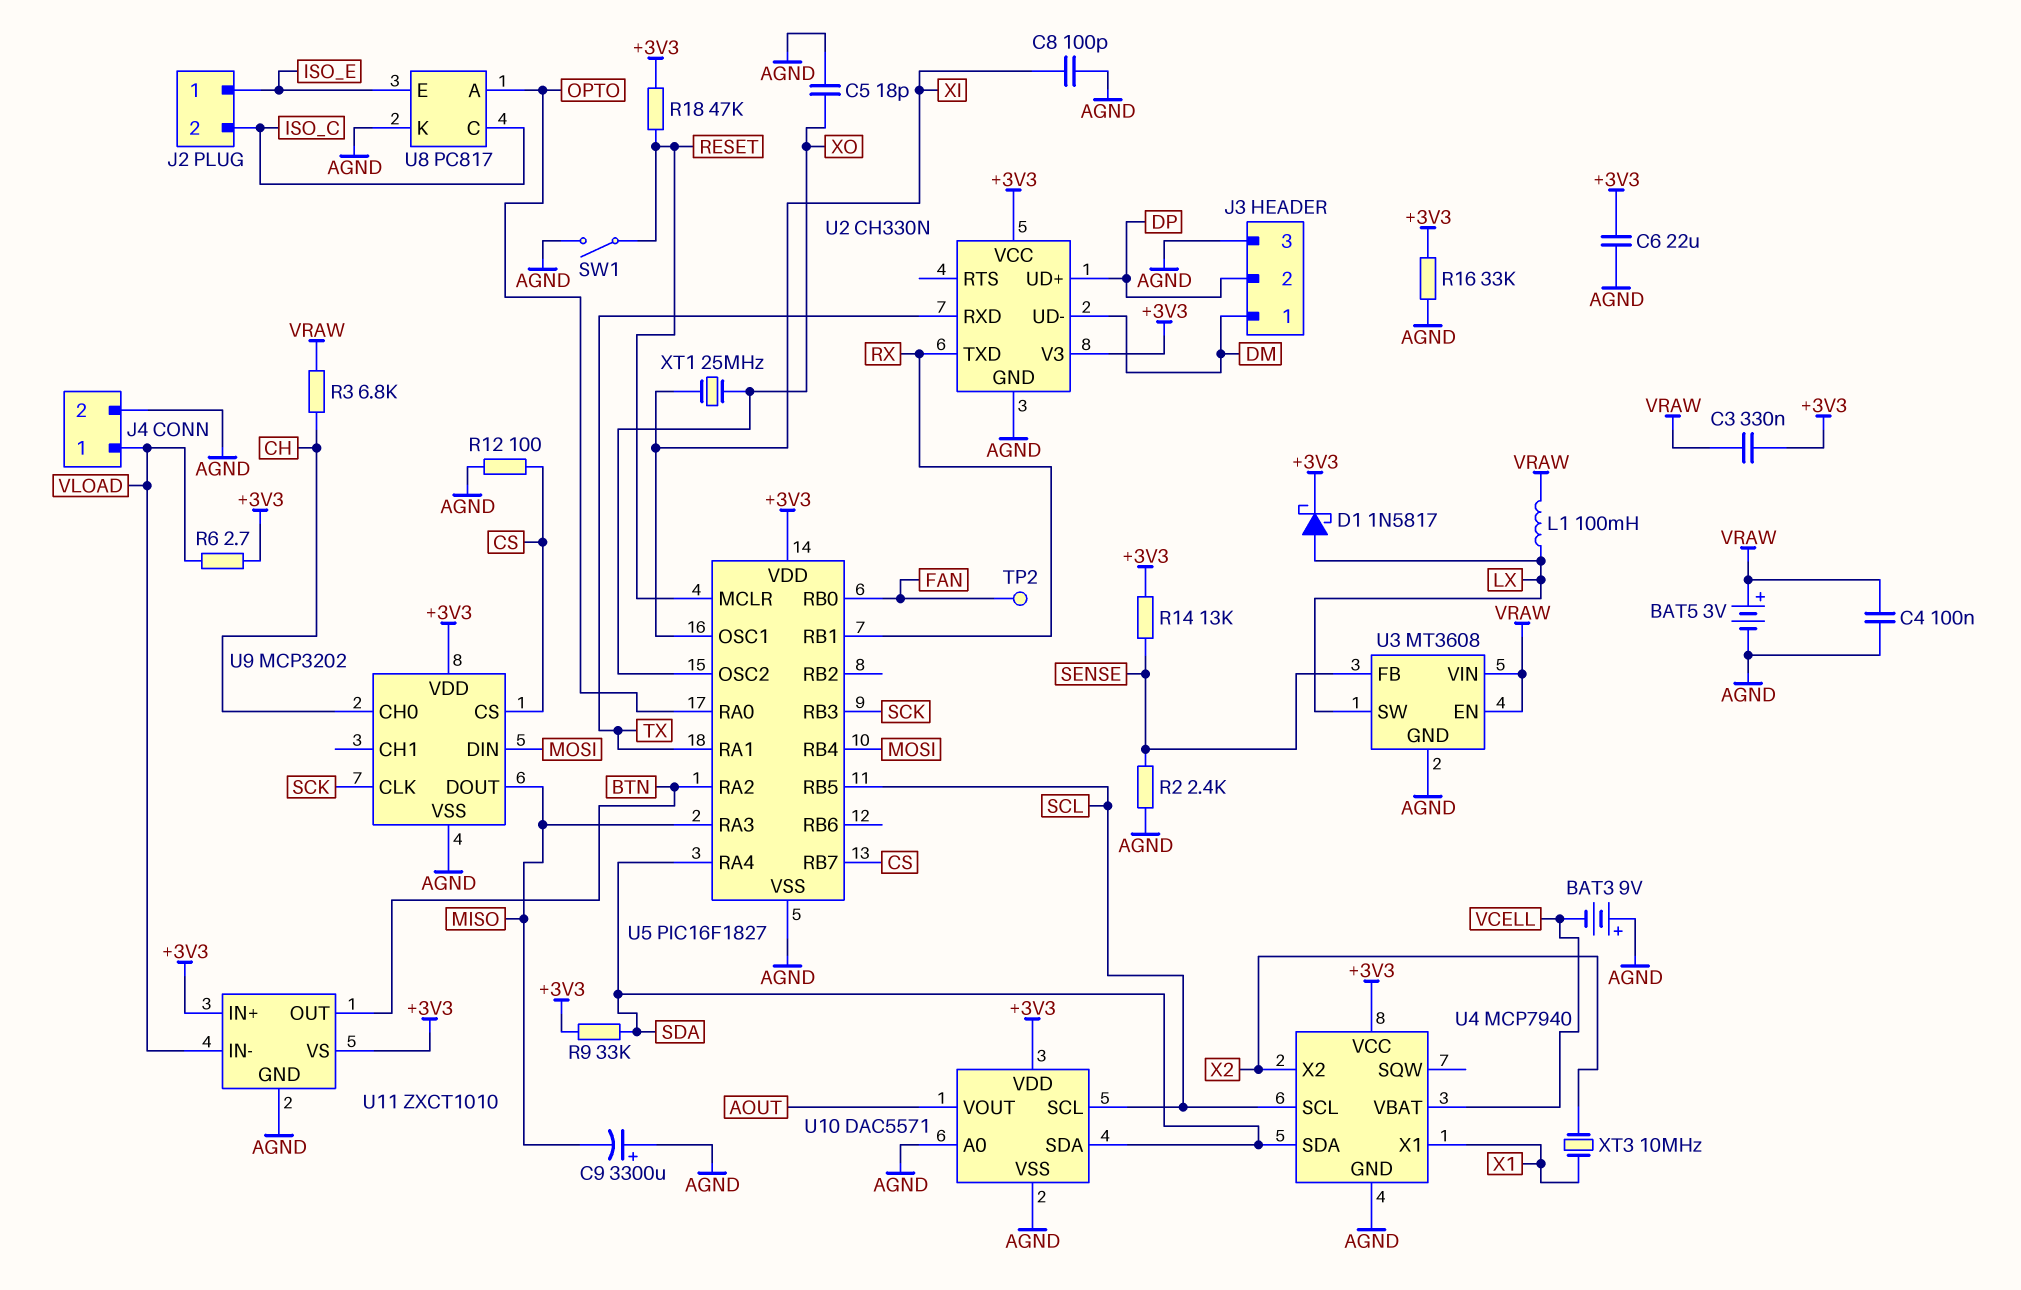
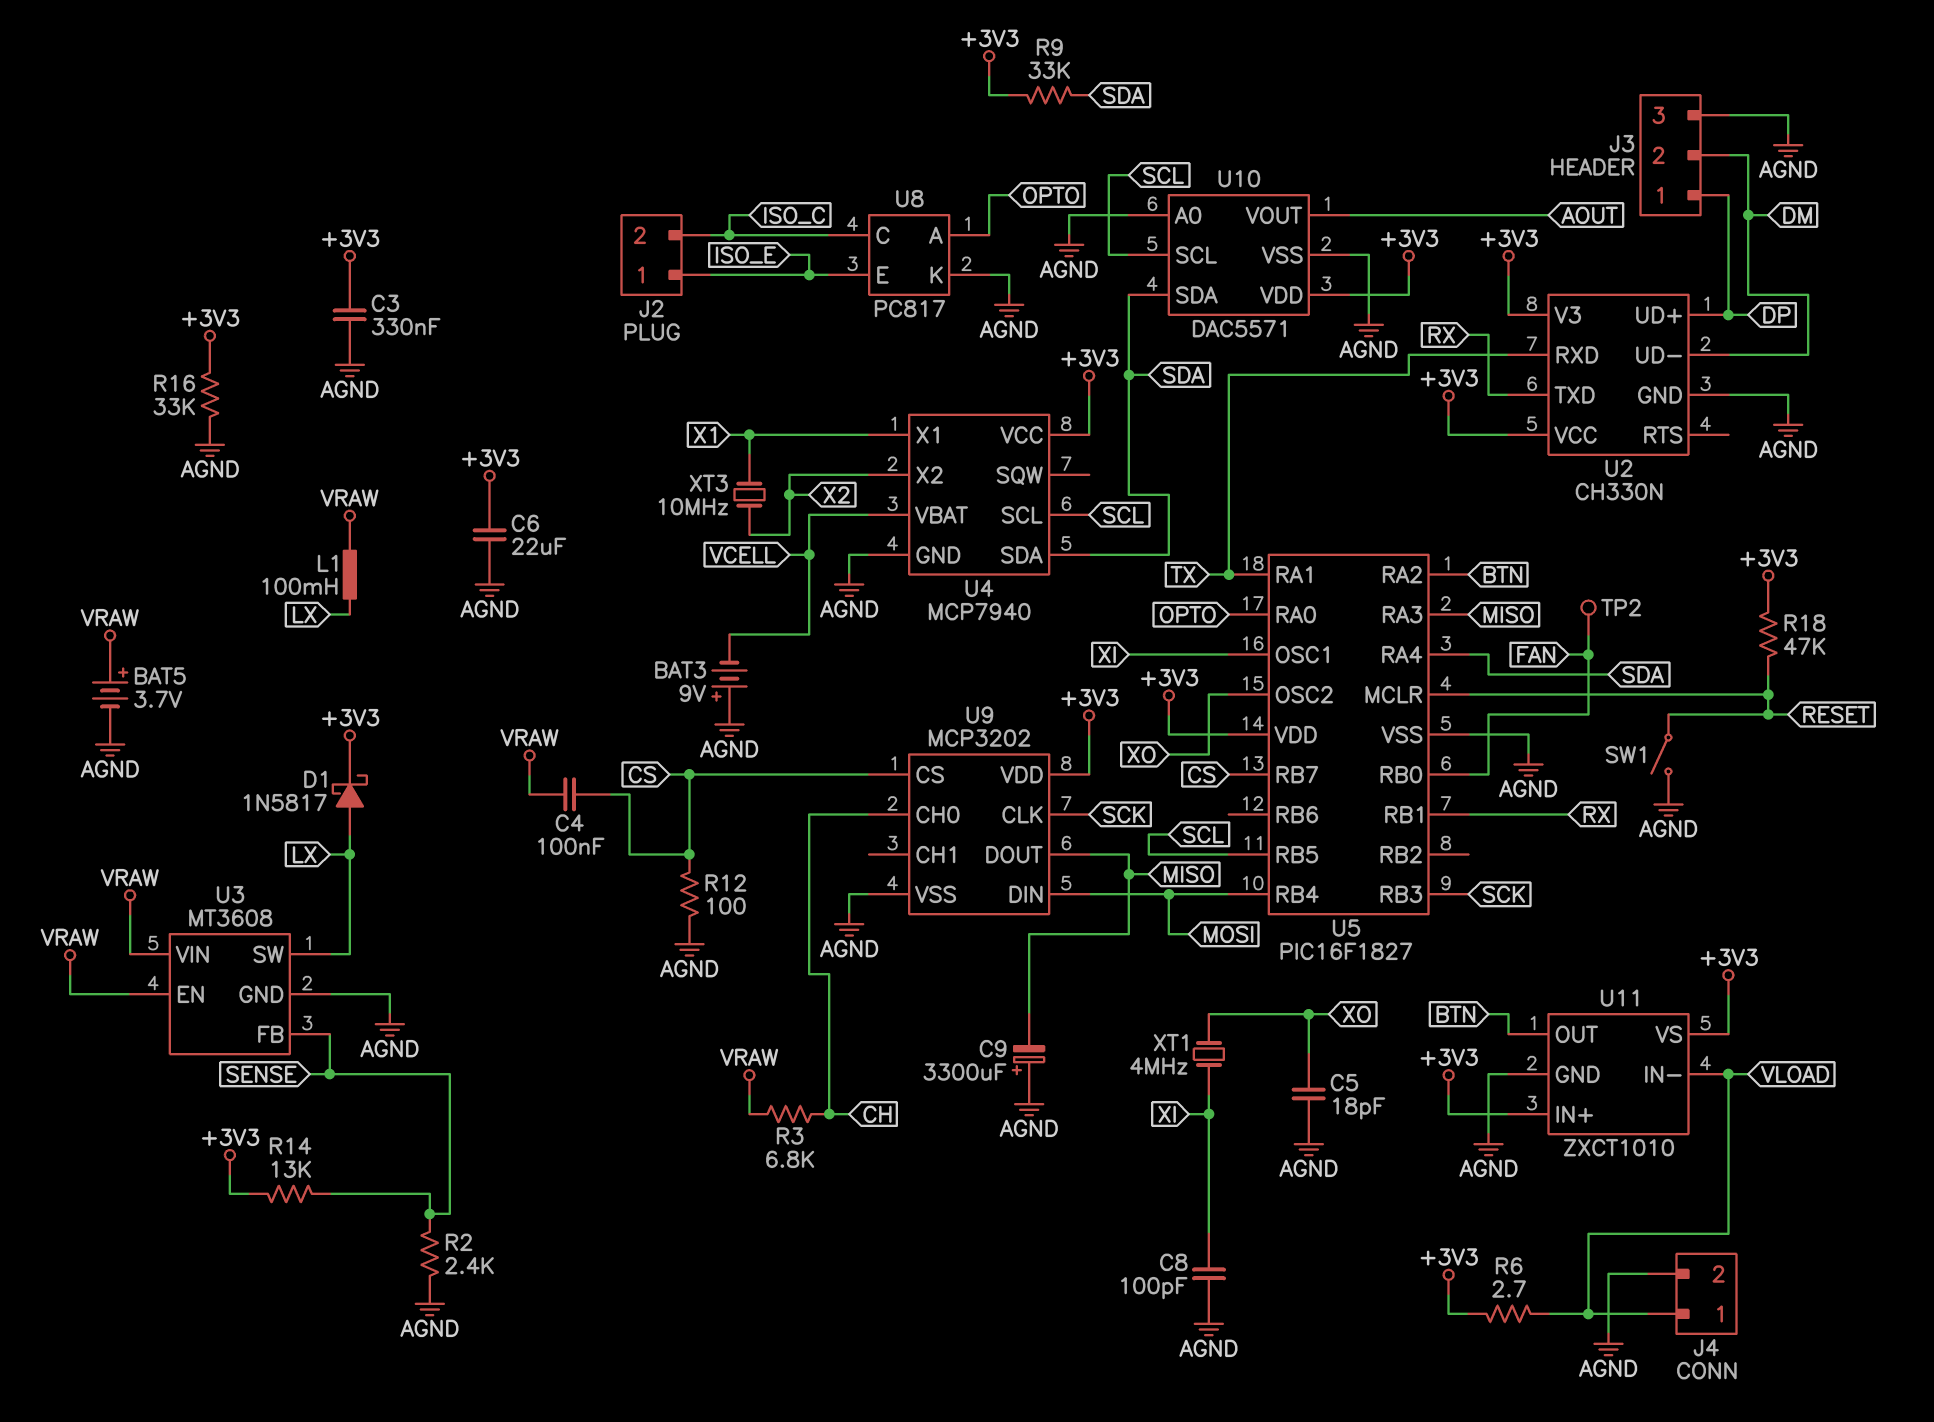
BAT5: 3V (plus VRAW, minus AGND) -> 3.7V (plus VRAW, minus AGND)
C3: 330nF (+3V3, VRAW) -> 330nF (+3V3, AGND)
C4: 100nF (AGND, VRAW) -> 100nF (CS, VRAW)
J3 pin 1: DM -> DP
J3 pin 2: DP -> DM
XT1: 25MHz (XI, XO) -> 4MHz (XI, XO)

